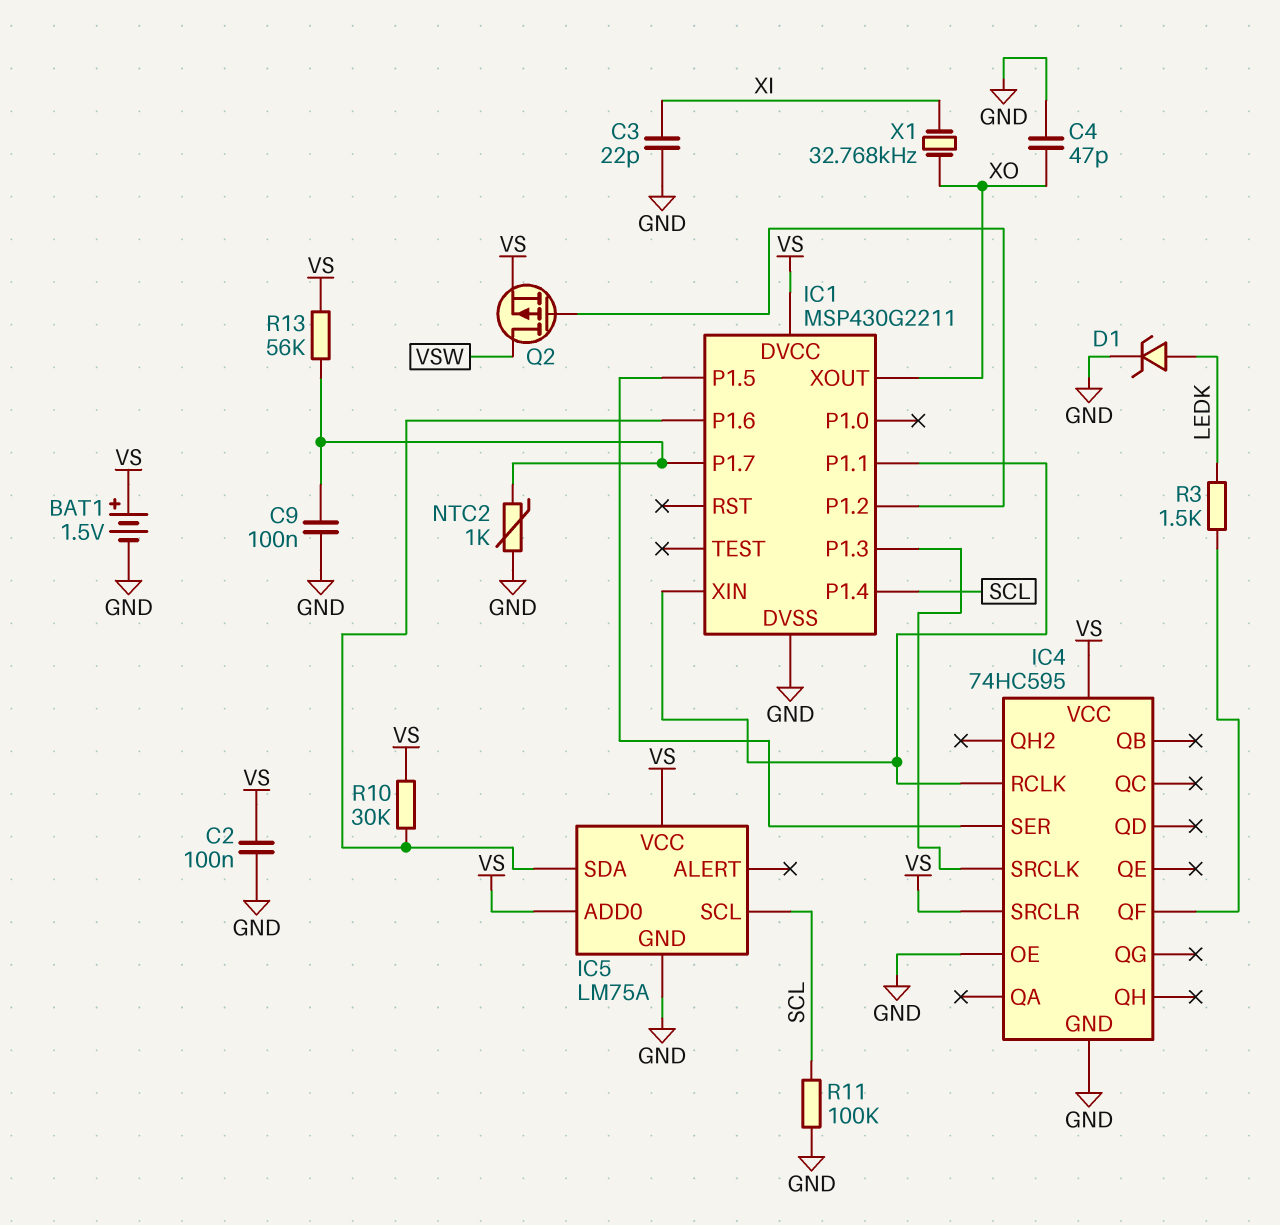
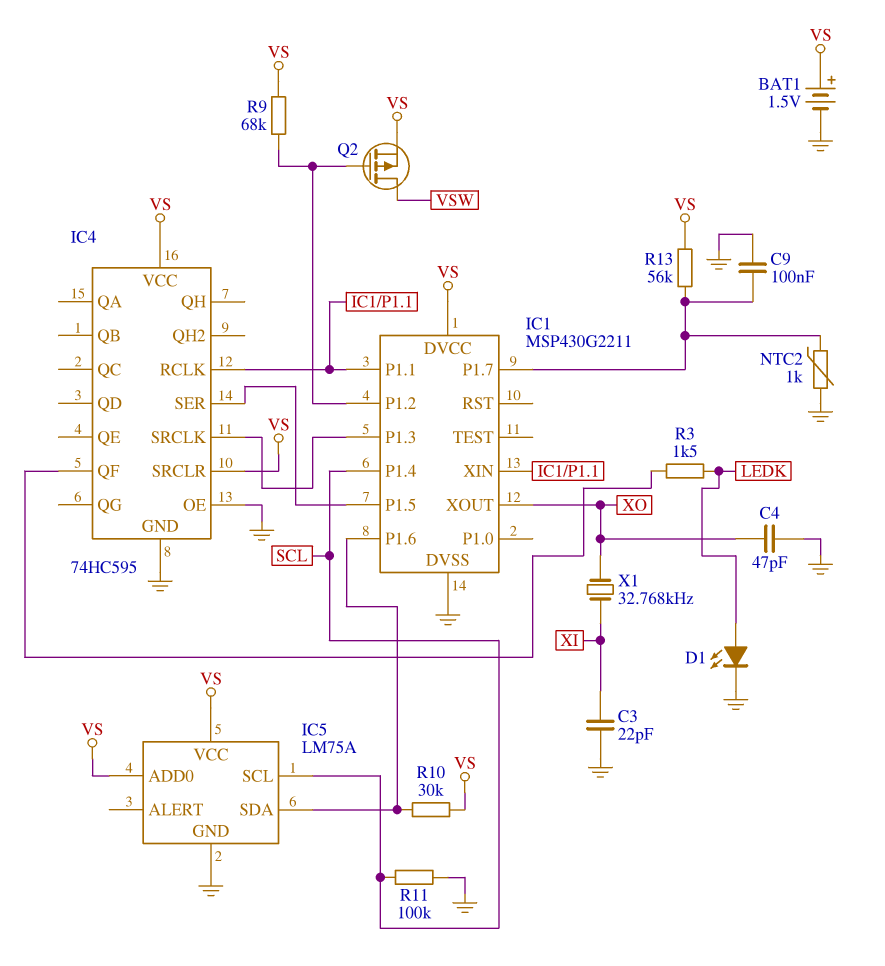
C2: 100nF (GND, VS) -> none
D1: zener (A LEDK, K GND) -> LED (A LEDK, K GND)
R9: none -> 68k (IC1/P1.2, VS)

